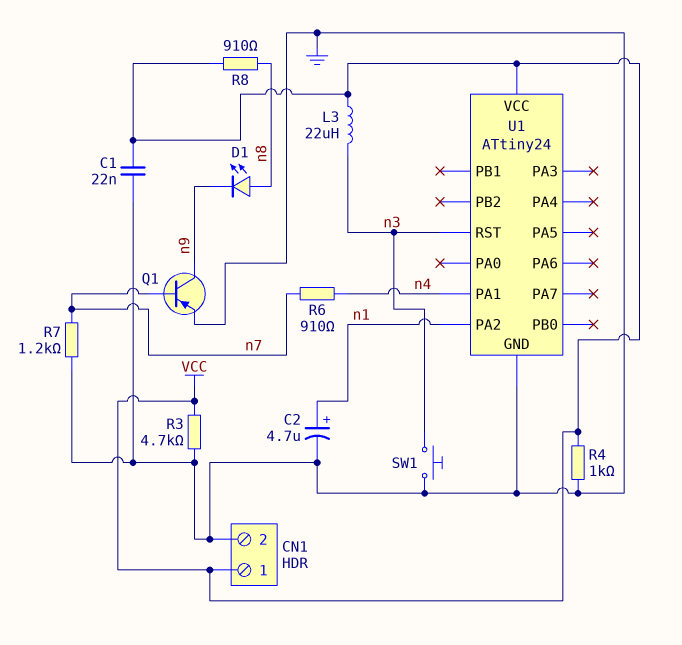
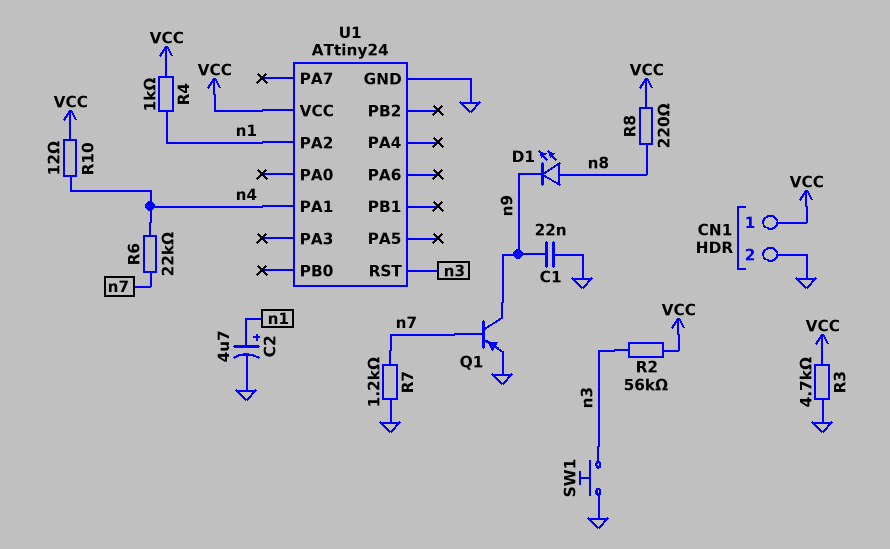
C1: 22nF (GND, VCC) -> 22nF (GND, n9)
L3: 22uH (VCC, n3) -> none
R2: none -> 56k (VCC, n3)
R4: 1k (GND, VCC) -> 1k (VCC, n1)
R6: 910 (n4, n7) -> 22k (n4, n7)
R8: 910 (VCC, n8) -> 220 (VCC, n8)
R10: none -> 12 (VCC, n4)

